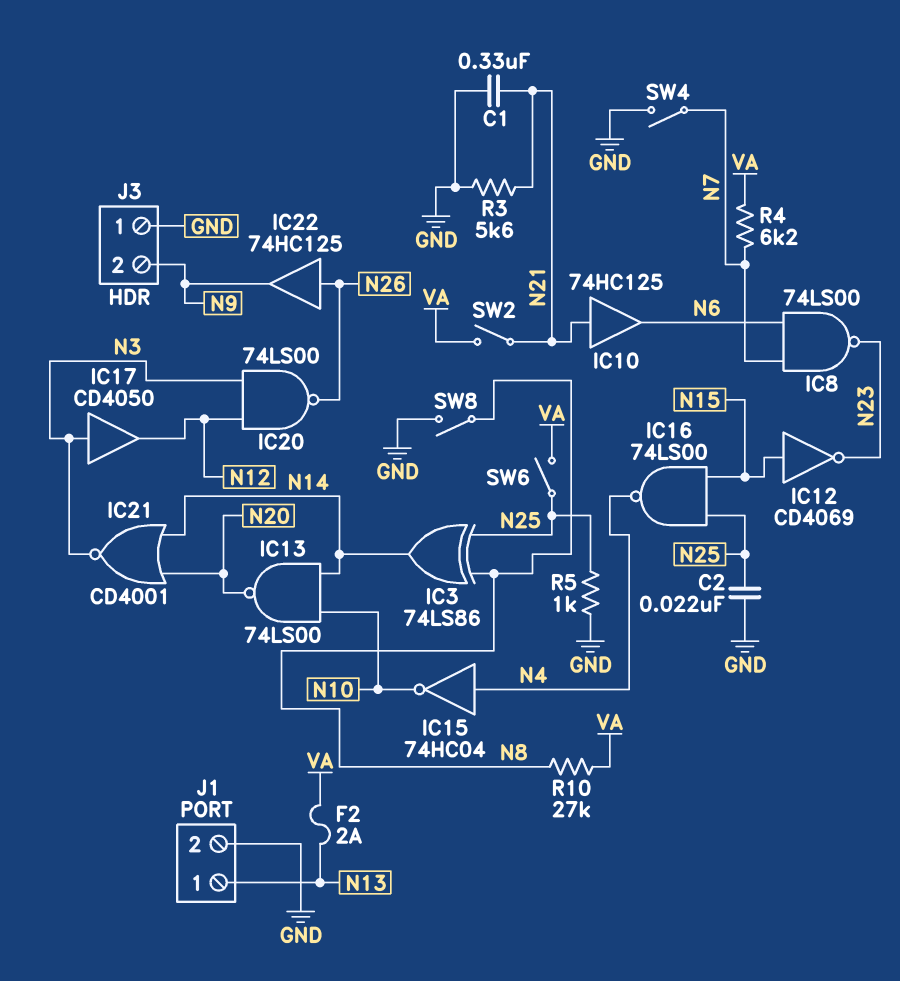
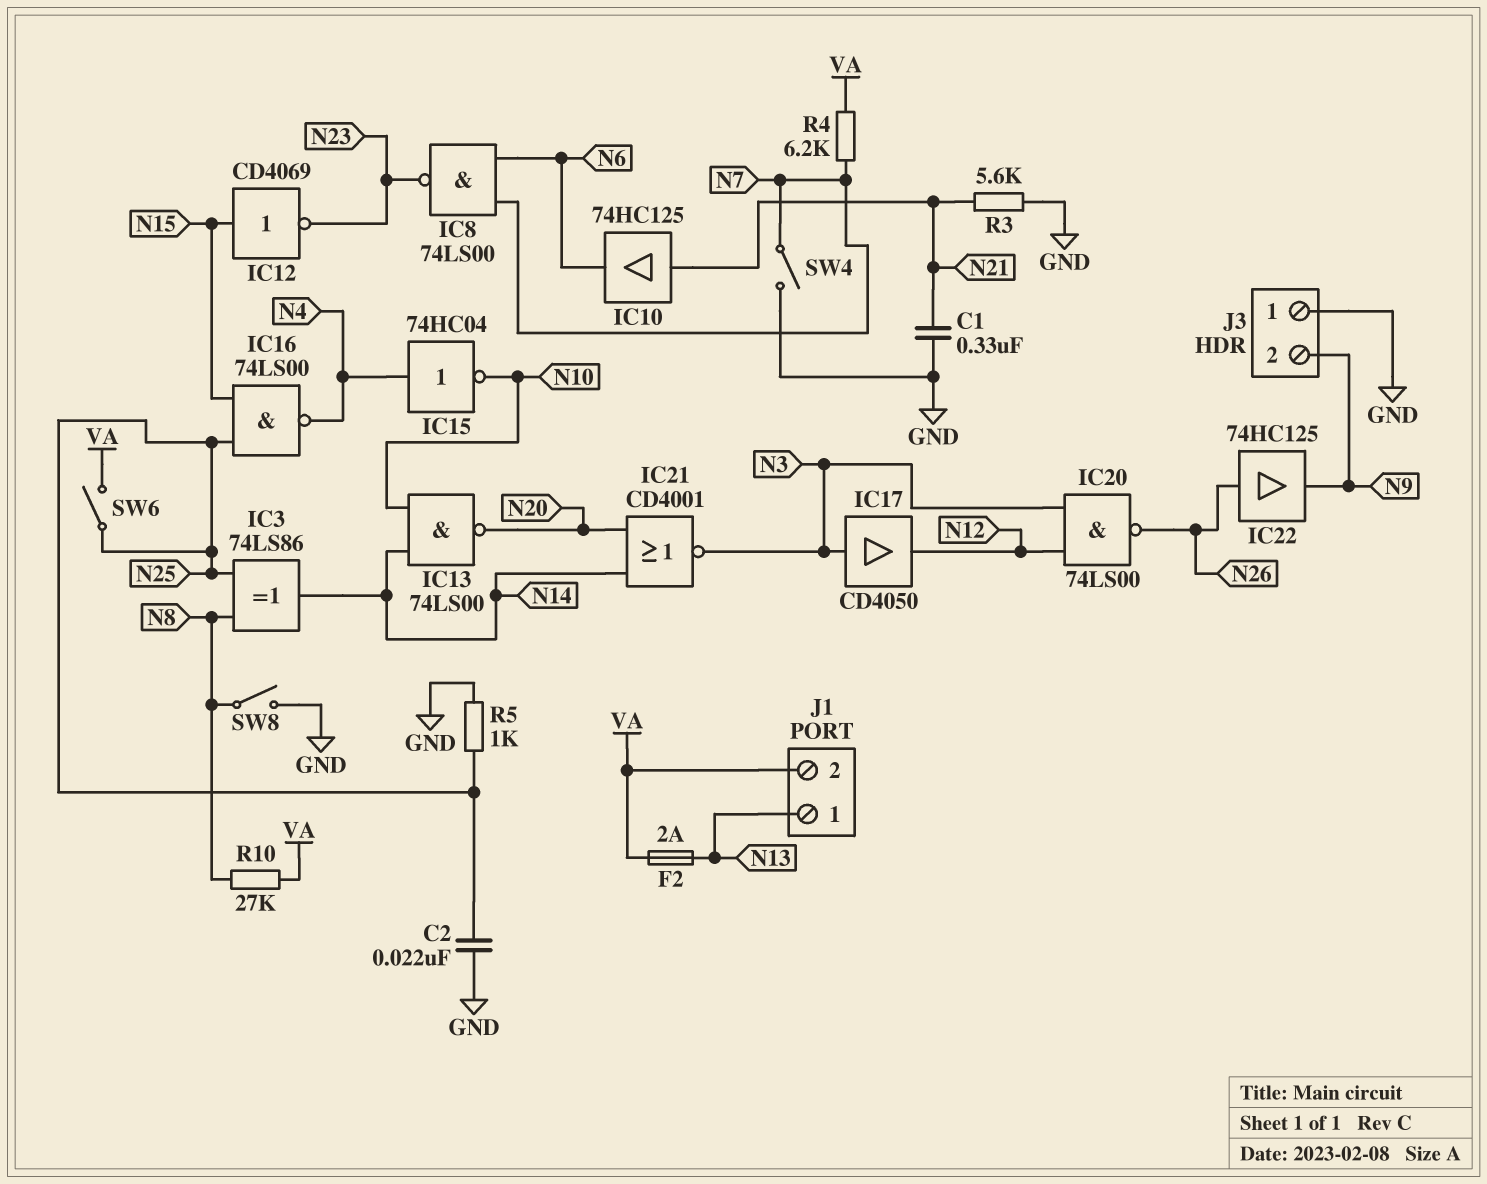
J1 pin 2: GND -> VA
SW2: switch (N21, VA) -> none

